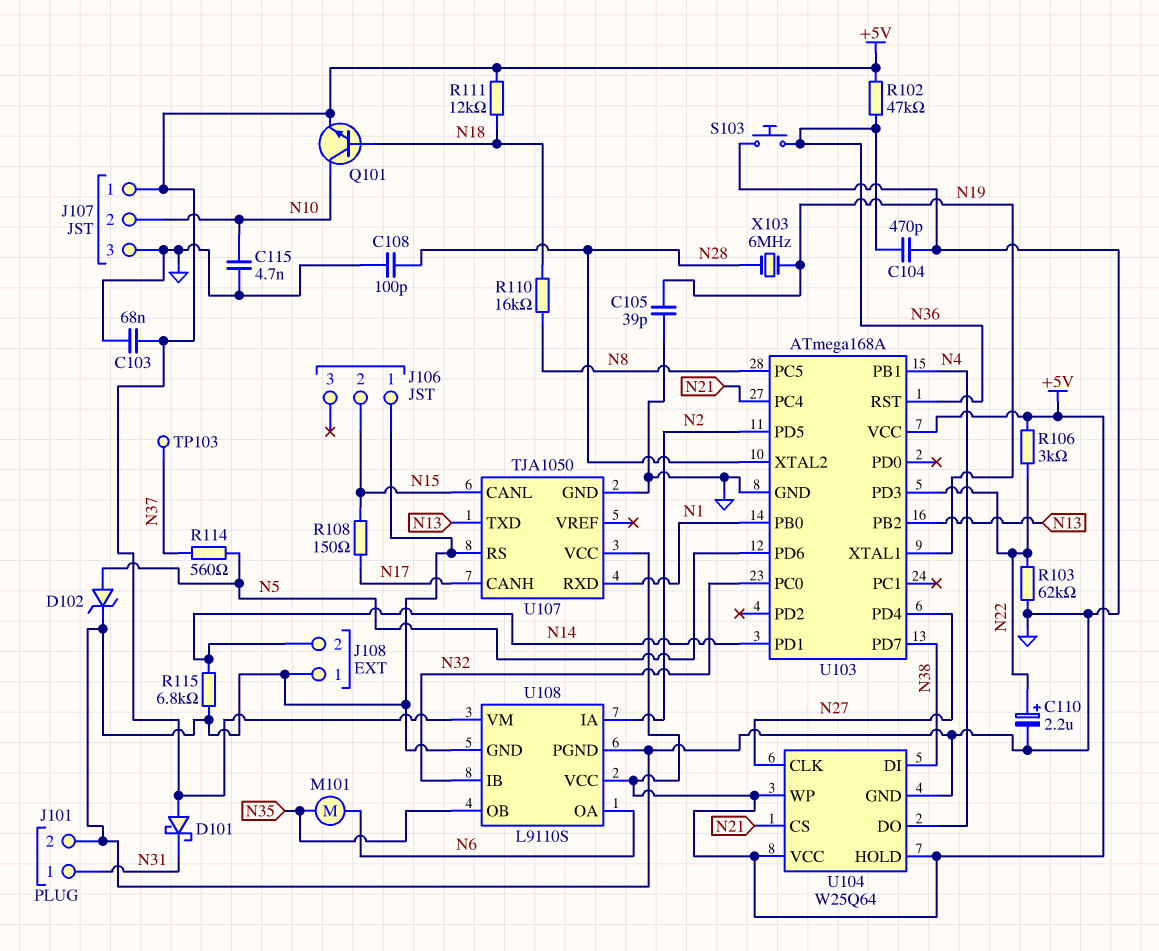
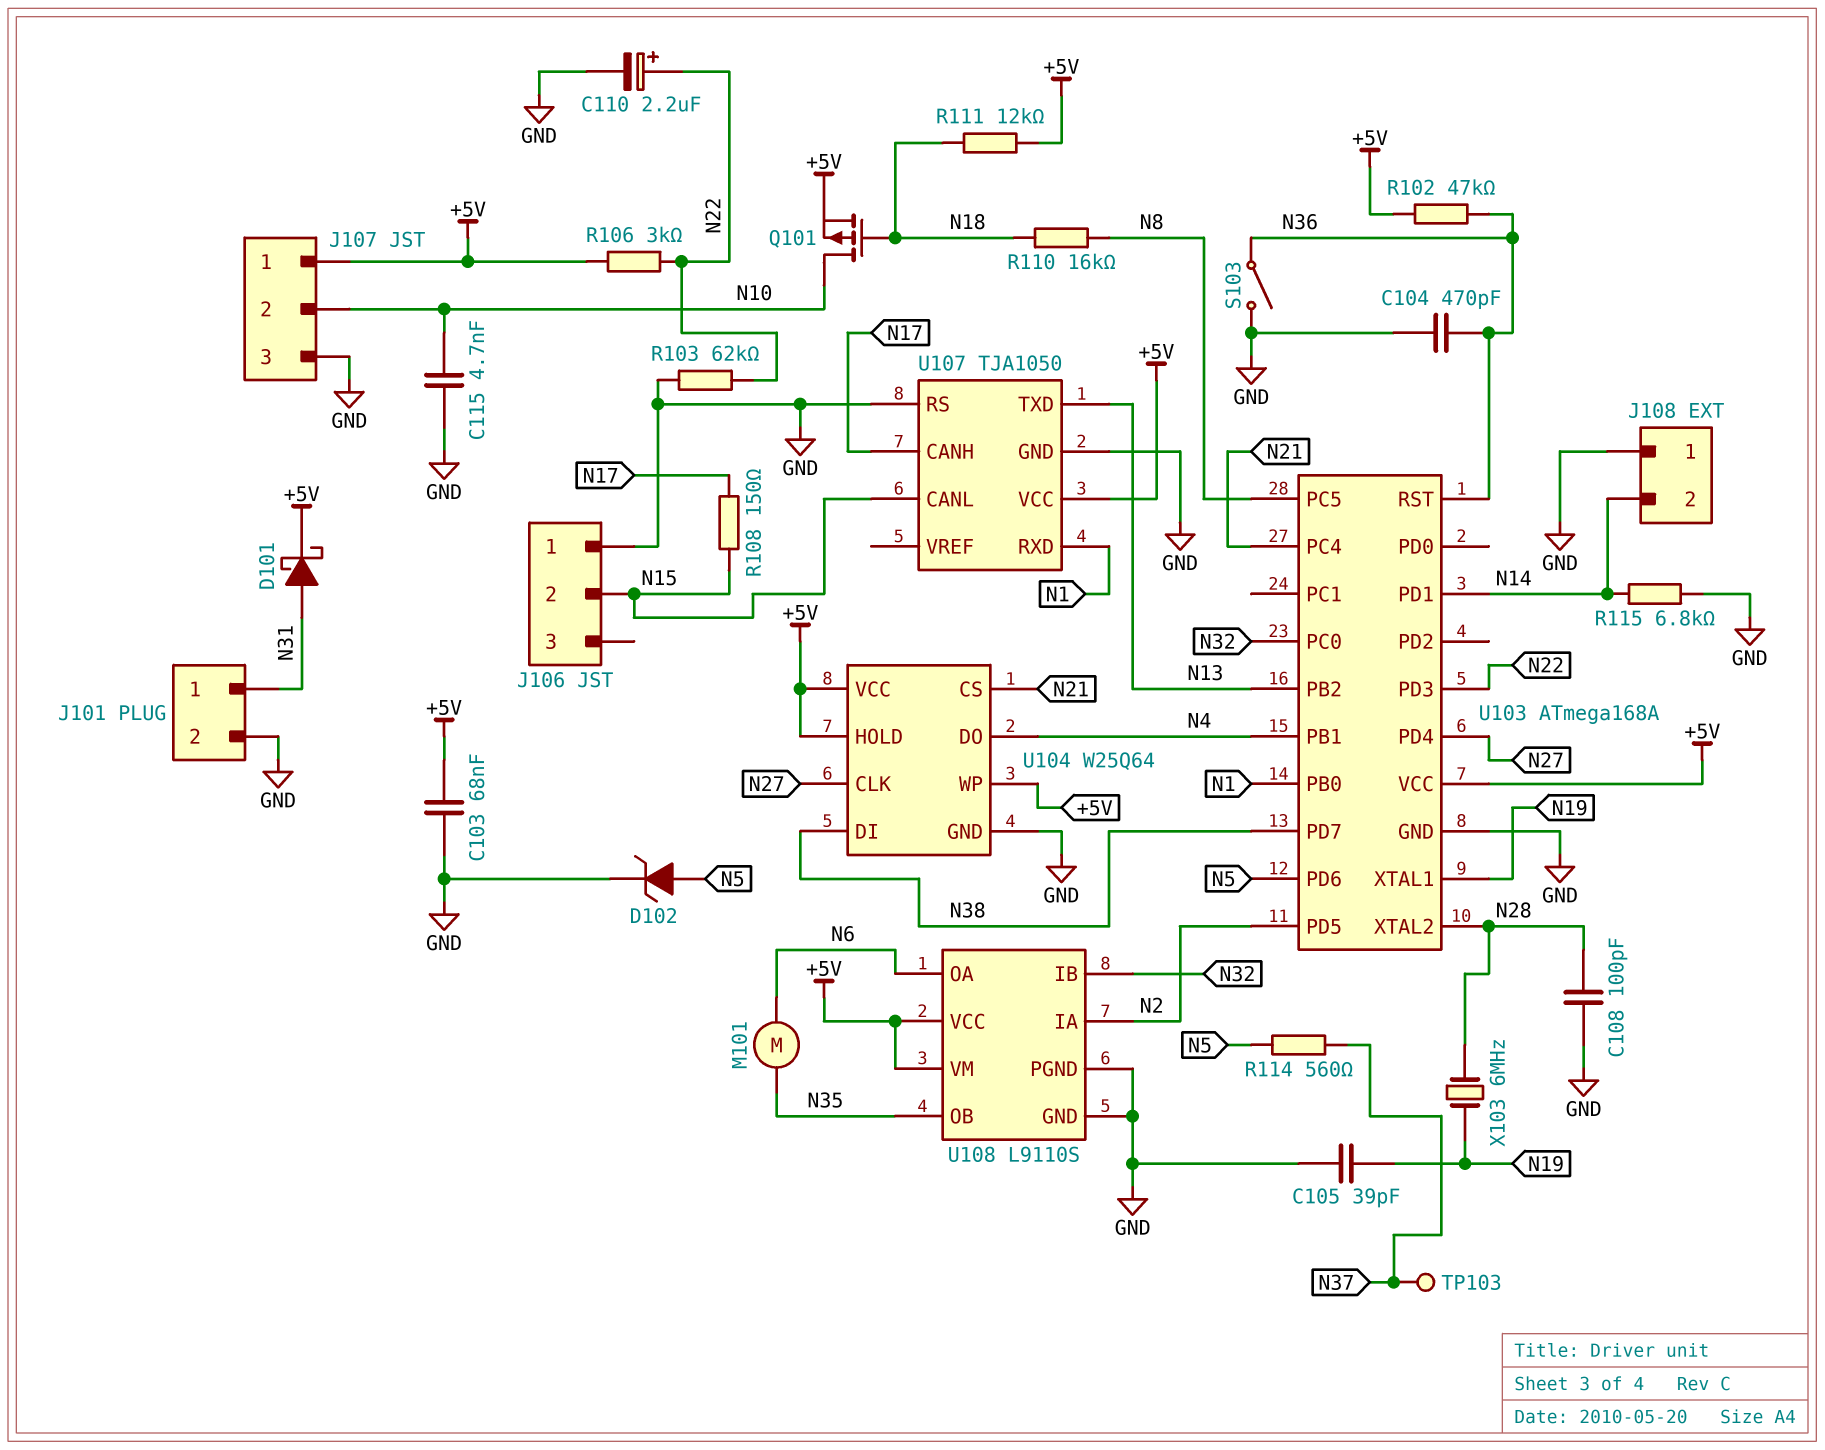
D101: schottky (A +5V, K N31) -> schottky (A N31, K +5V)
Q101: NPN (B N18, C N10, E +5V) -> PMOS (G N18, D N10, S +5V)
S103: button (GND, N36) -> switch (GND, N36)

